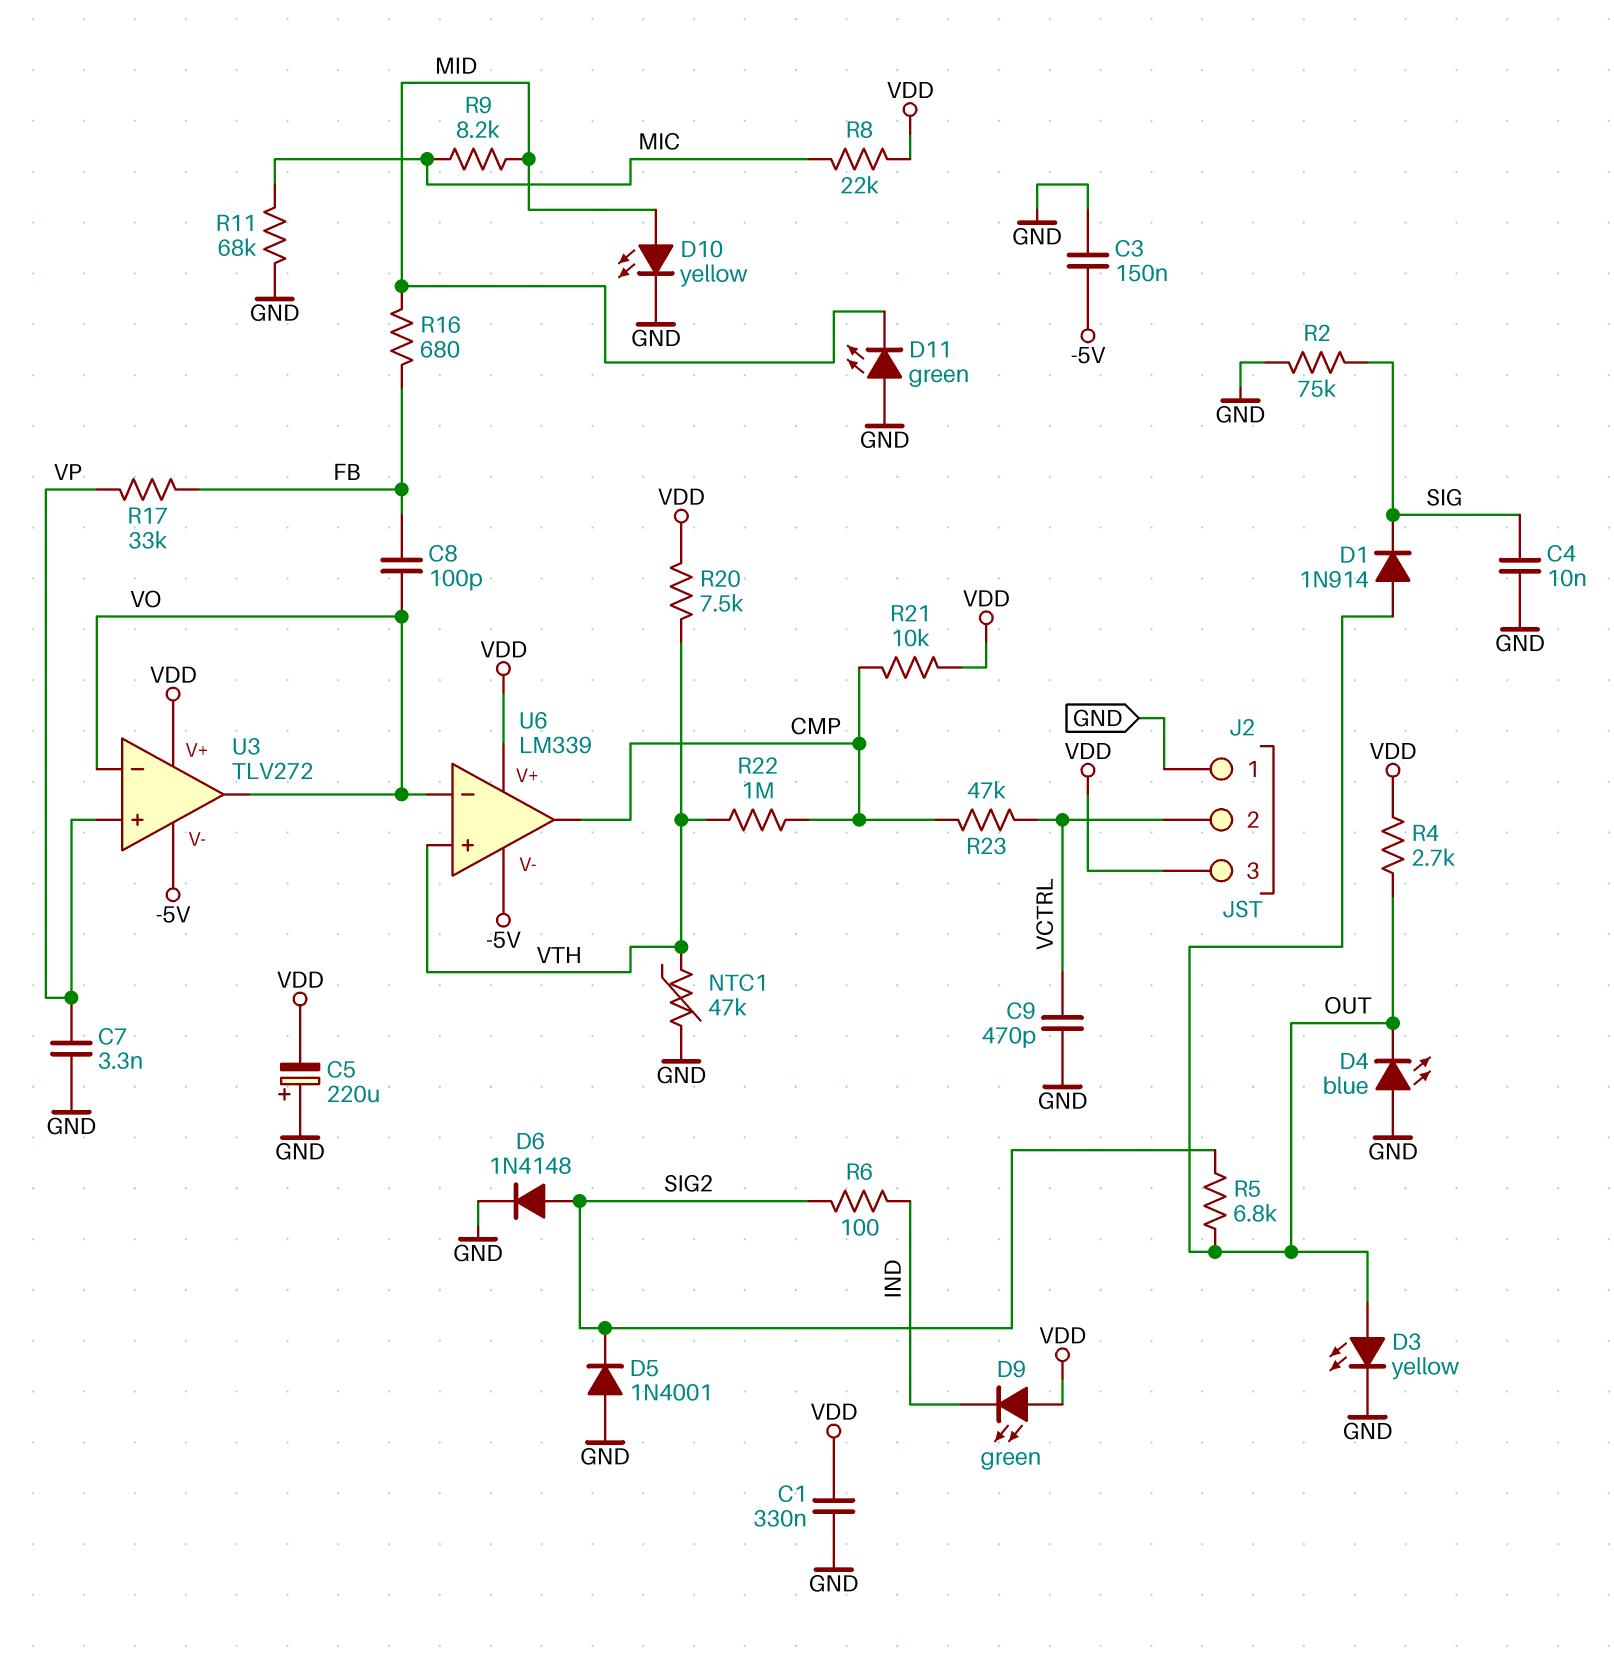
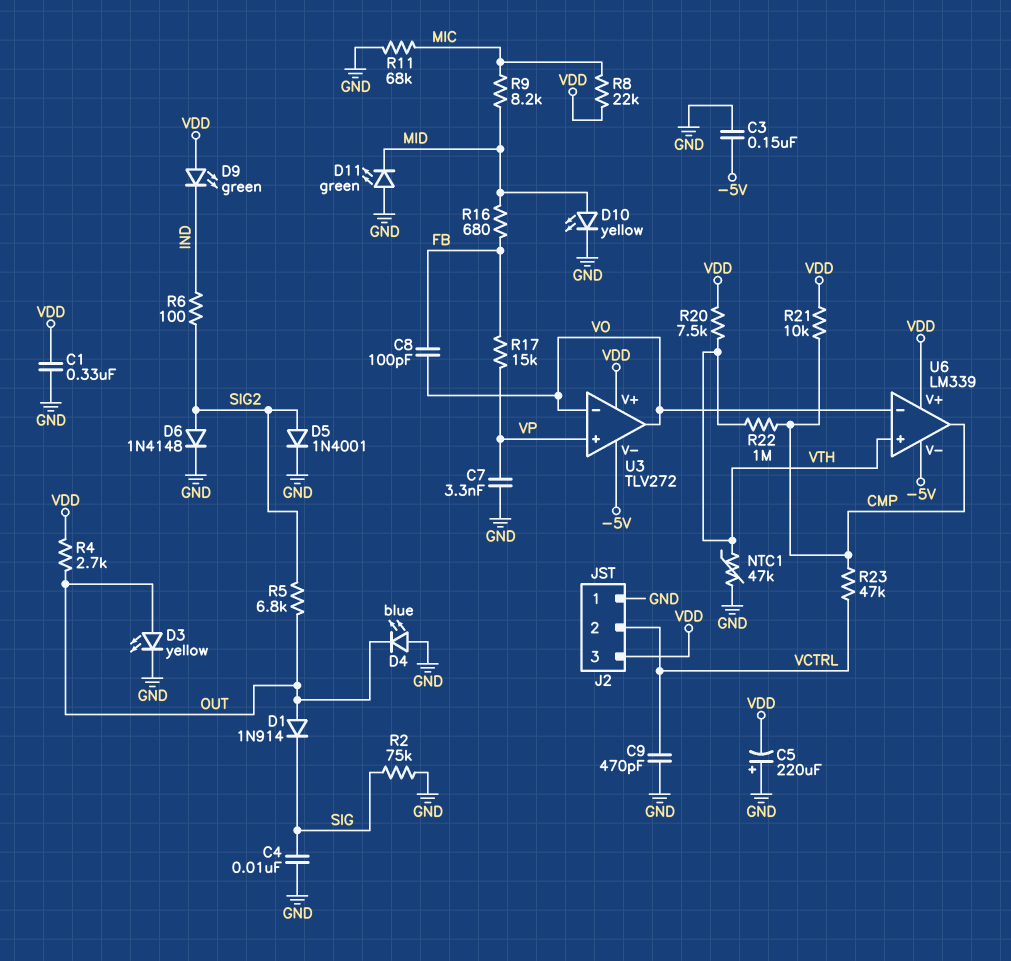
D5: diode 1N4001 (A GND, K SIG2) -> diode 1N4001 (A SIG2, K GND)
R17: 33k (FB, VP) -> 15k (FB, VP)

